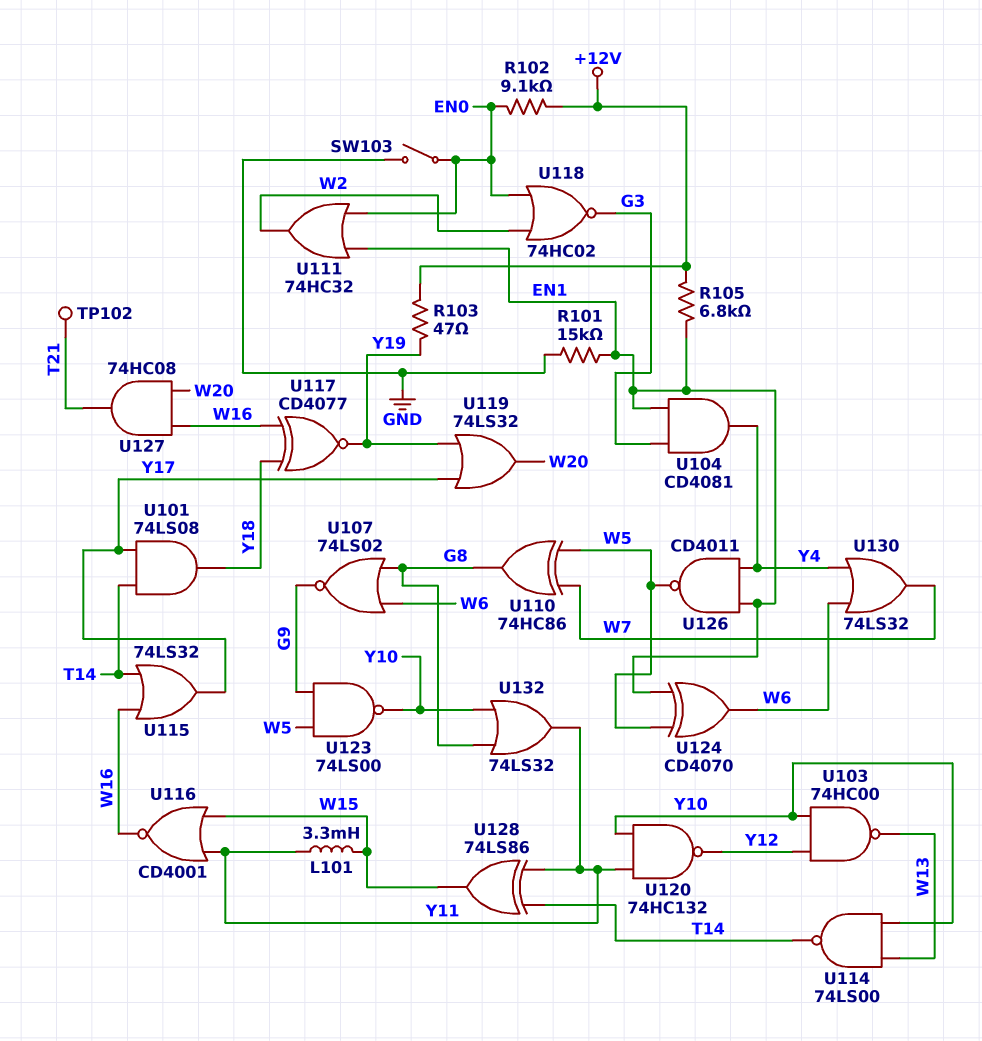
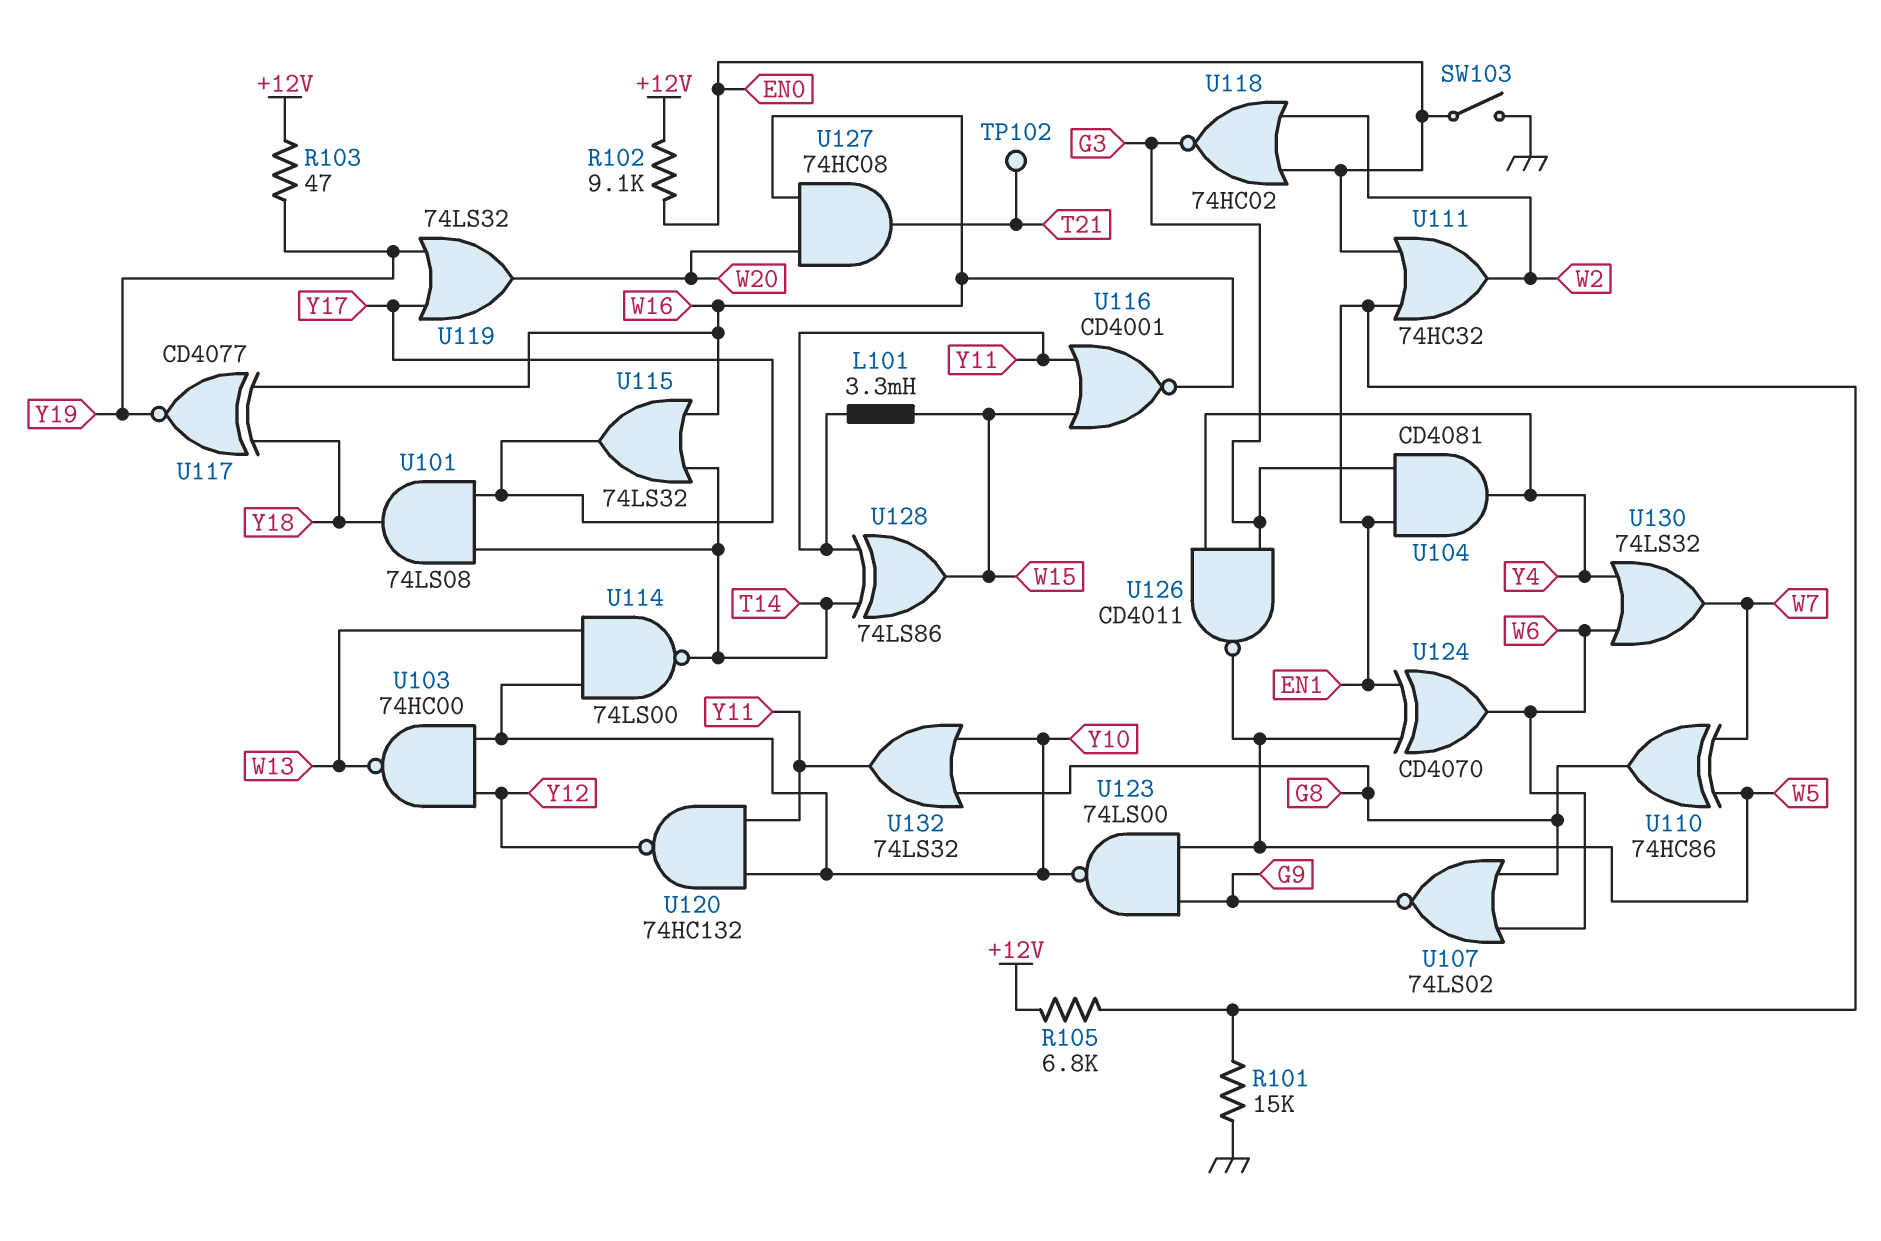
U126: NAND CD4011 (in EN1, in Y4, out W5) -> NAND CD4011 (in G3, in Y4, out W5)

